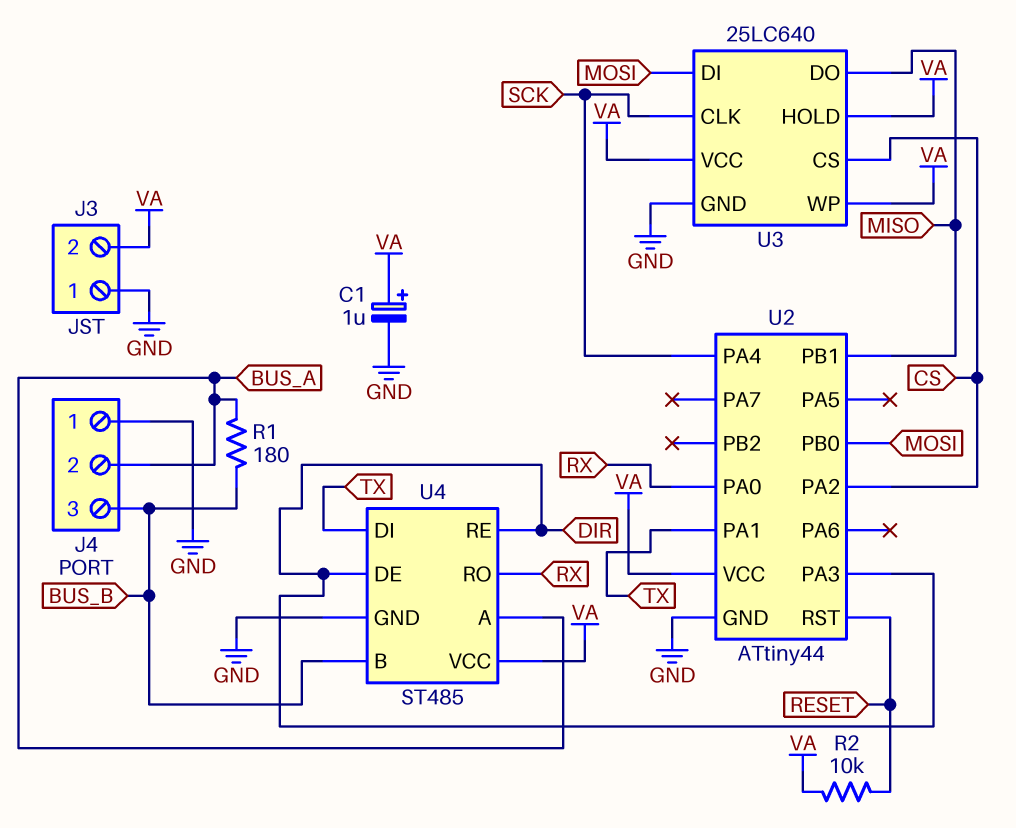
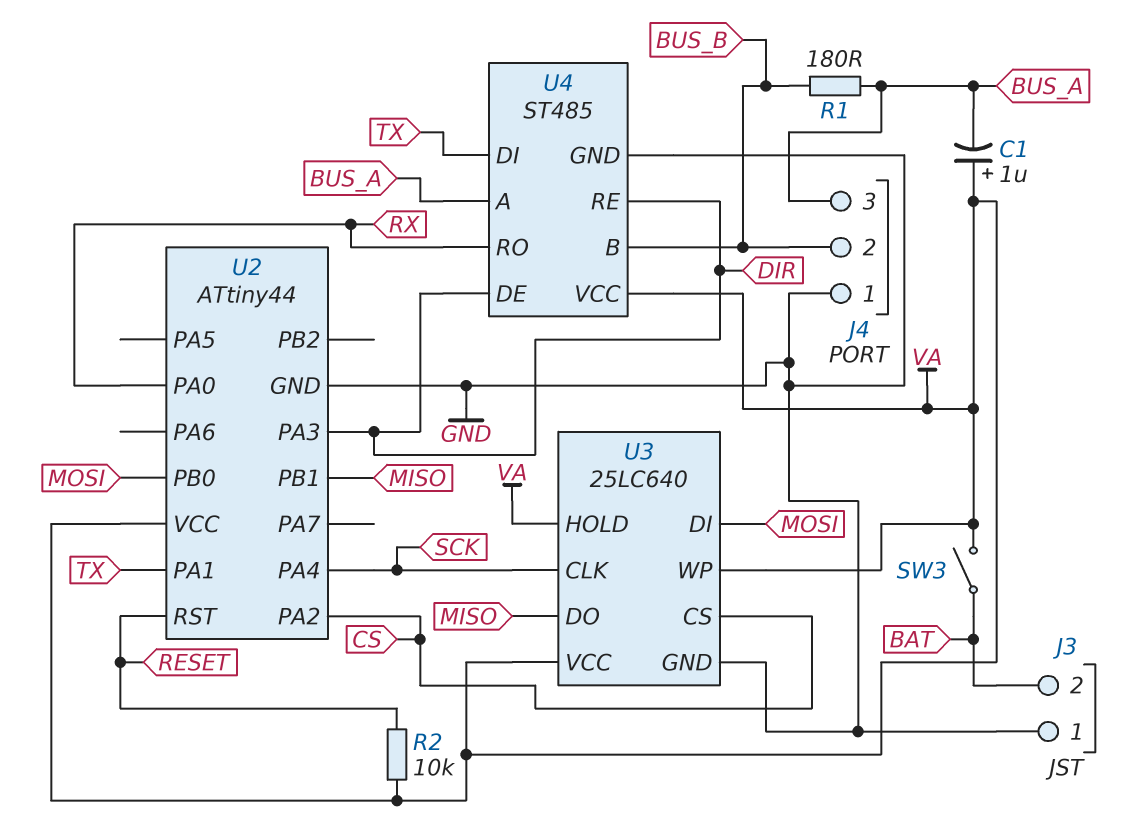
C1: 1uF (plus VA, minus GND) -> 1uF (plus VA, minus BUS_A)
J3 pin 2: VA -> BAT
J4 pin 2: BUS_A -> BUS_B
J4 pin 3: BUS_B -> BUS_A
SW3: none -> switch (BAT, VA)

